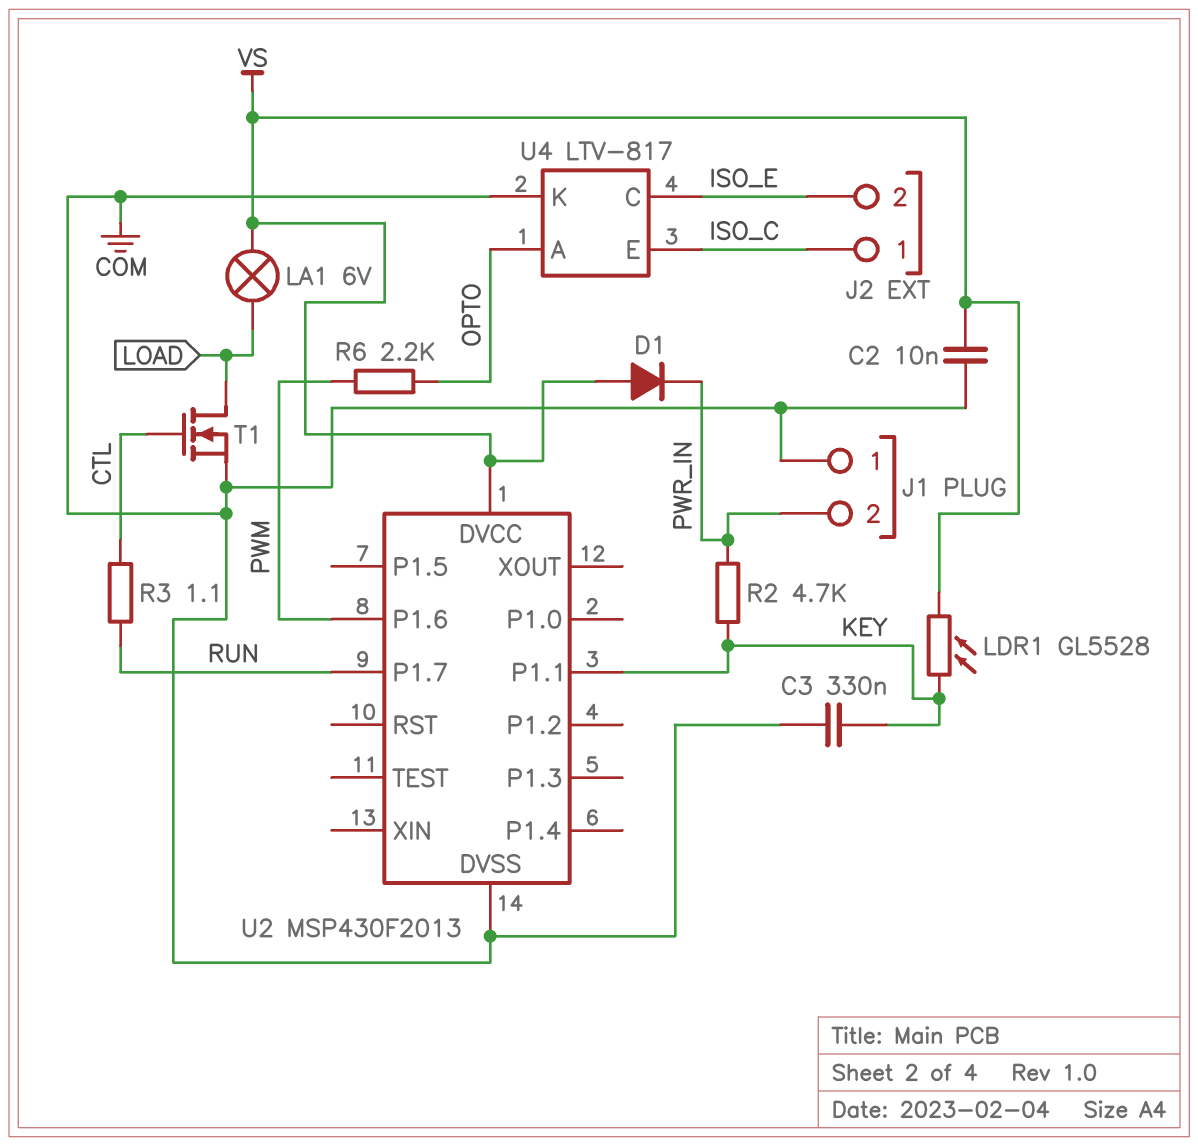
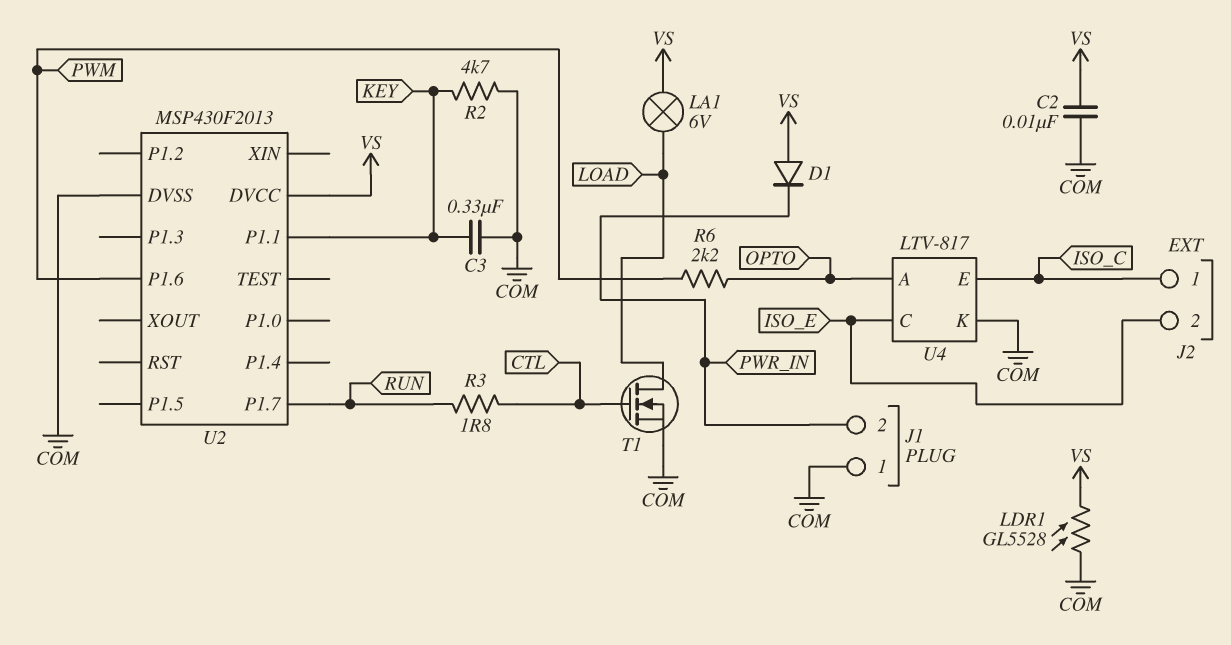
LDR1: GL5528 (KEY, VS) -> GL5528 (COM, VS)
R2: 4.7k (KEY, PWR_IN) -> 4.7k (COM, KEY)
R3: 1.1 (CTL, RUN) -> 1.8 (CTL, RUN)

